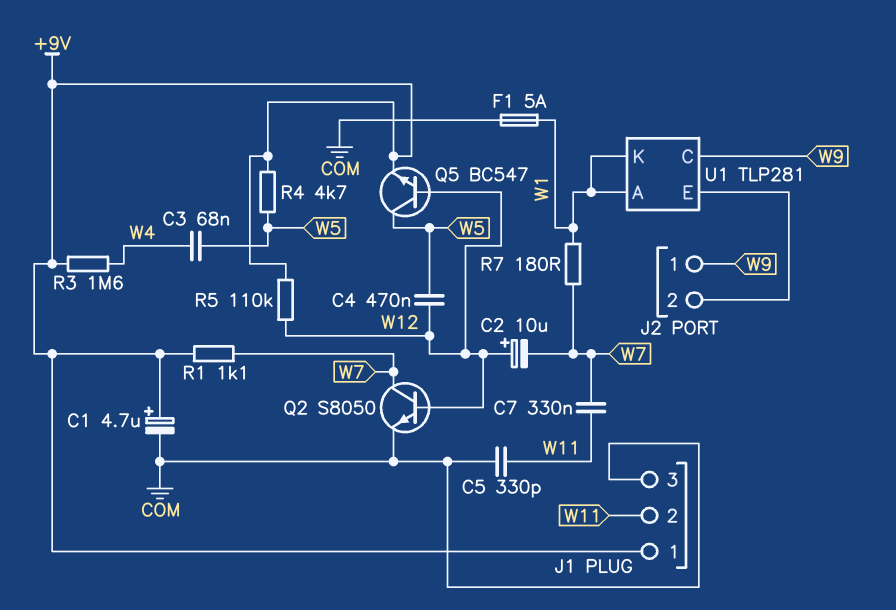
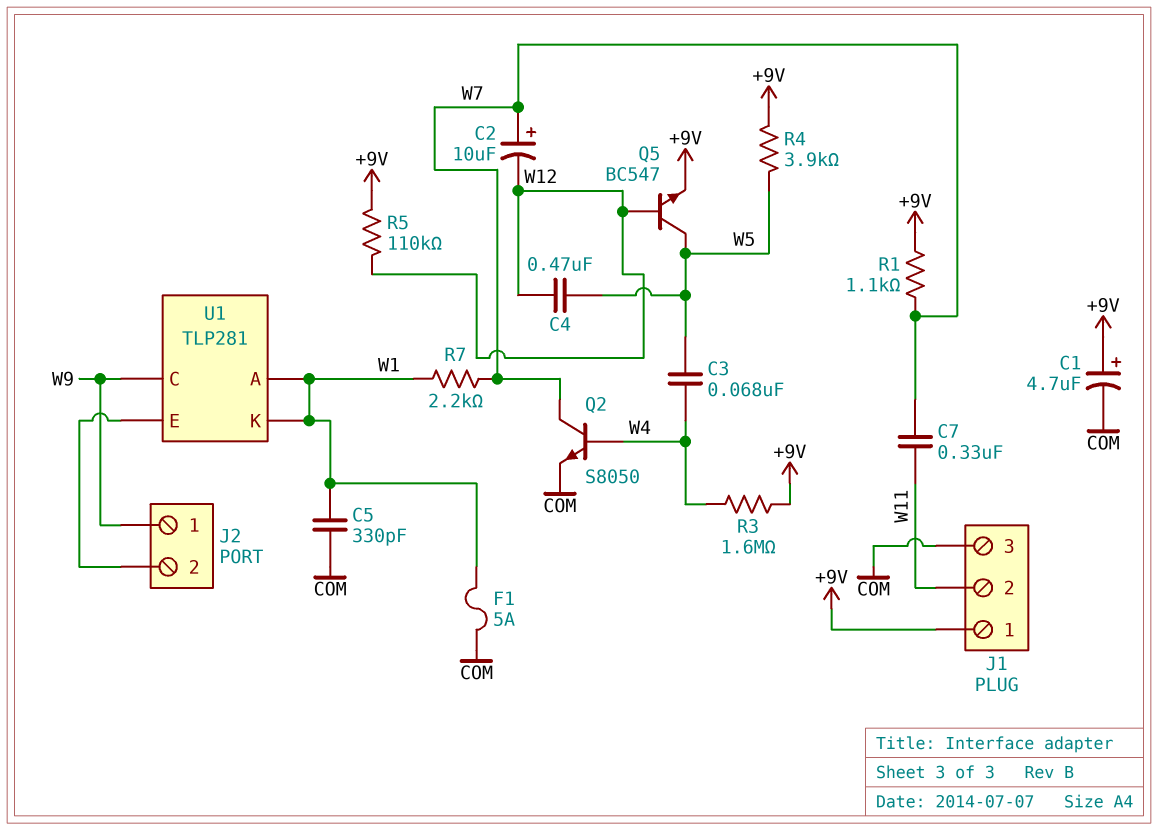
C2: 10uF (plus W12, minus W7) -> 10uF (plus W7, minus W12)
C5: 330pF (COM, W11) -> 330pF (COM, W1)
Q2: NPN S8050 (B W12, C W7, E COM) -> NPN S8050 (B W4, C W7, E COM)
R4: 4.7k (+9V, W5) -> 3.9k (+9V, W5)
R7: 180 (W1, W7) -> 2.2k (W1, W7)

